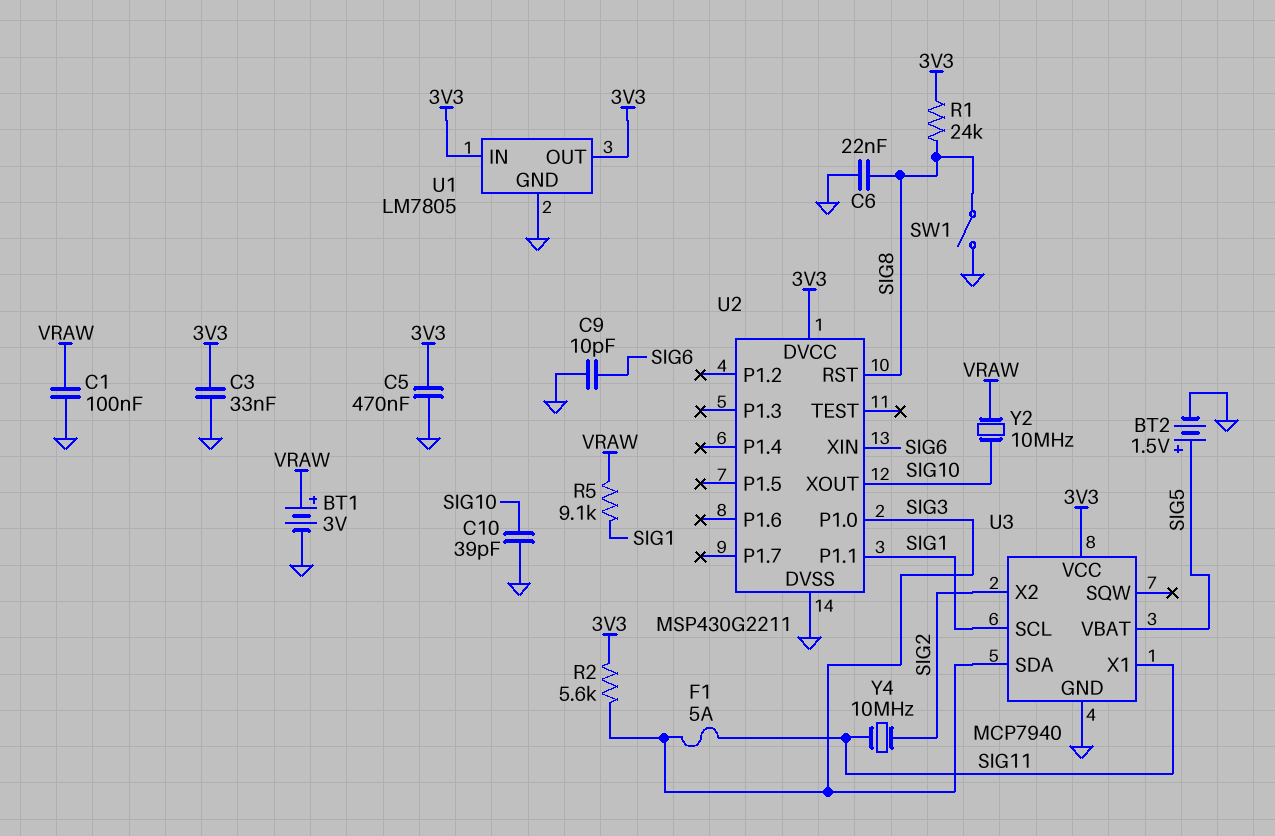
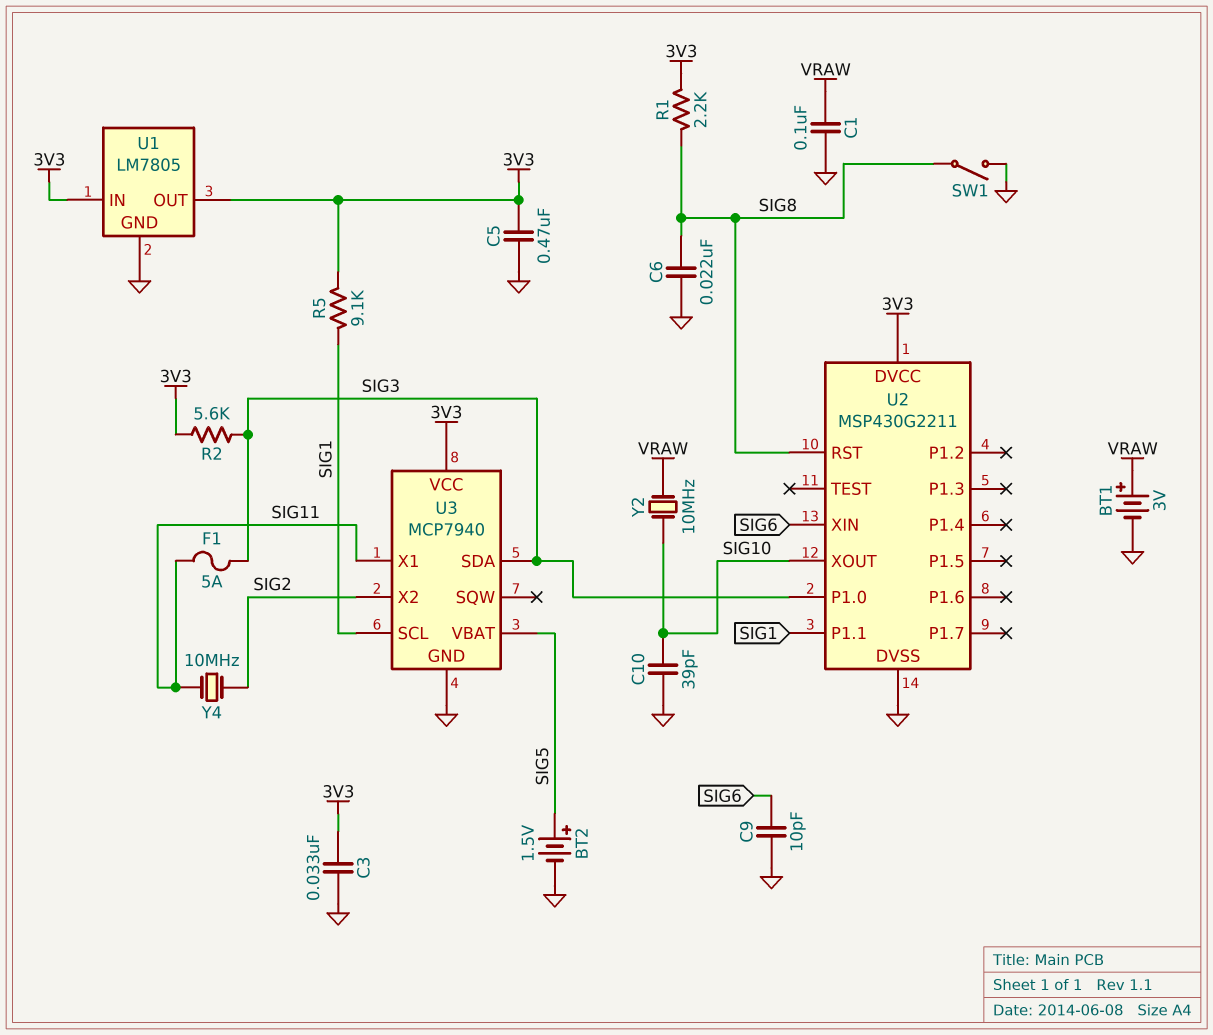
R1: 24k (3V3, SIG8) -> 2.2k (3V3, SIG8)
R5: 9.1k (SIG1, VRAW) -> 9.1k (3V3, SIG1)

